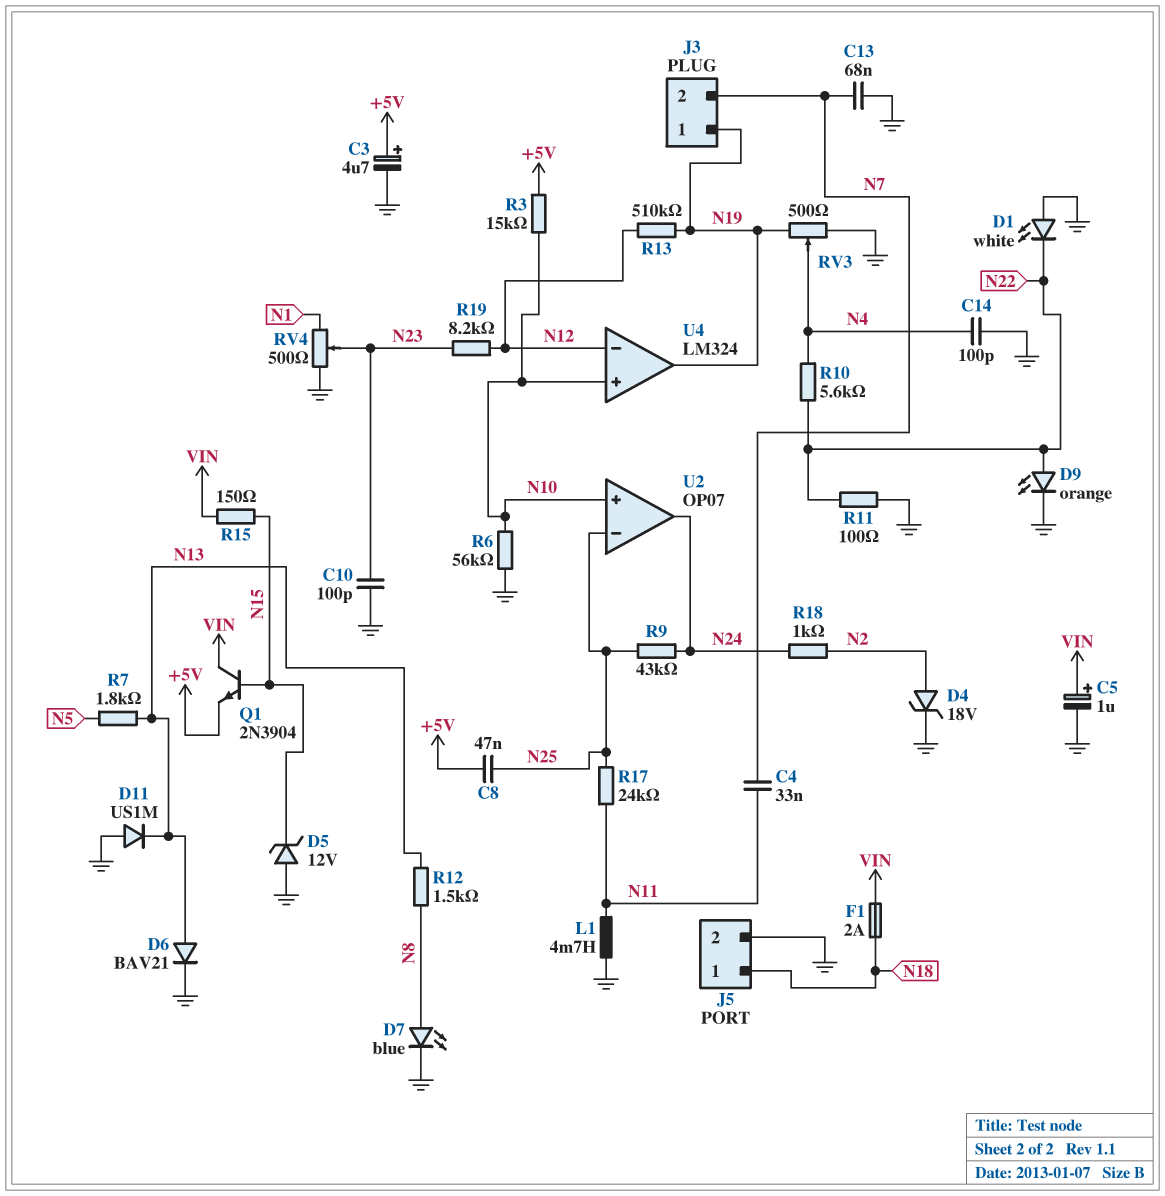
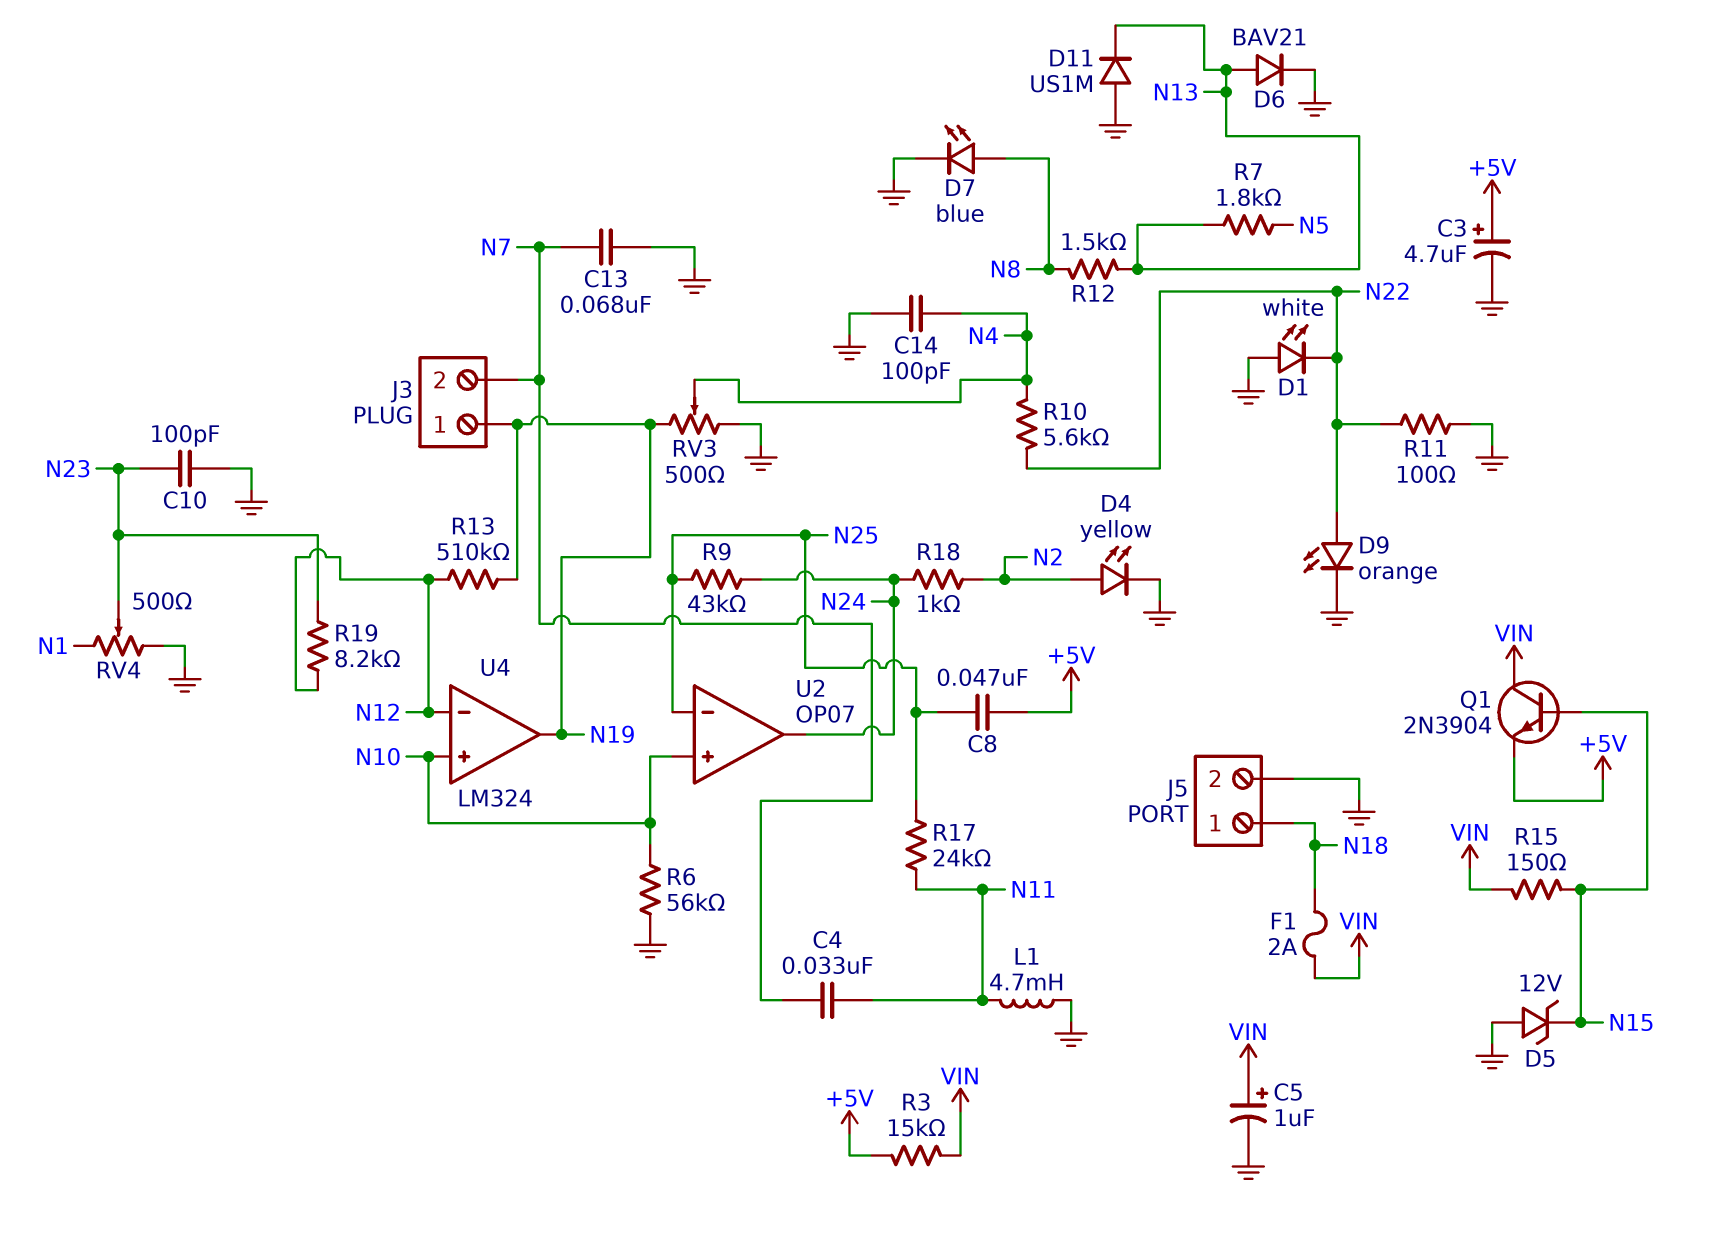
D4: zener 18V (A N2, K GND) -> LED yellow (A N2, K GND)
R3: 15k (+5V, N10) -> 15k (+5V, VIN)

